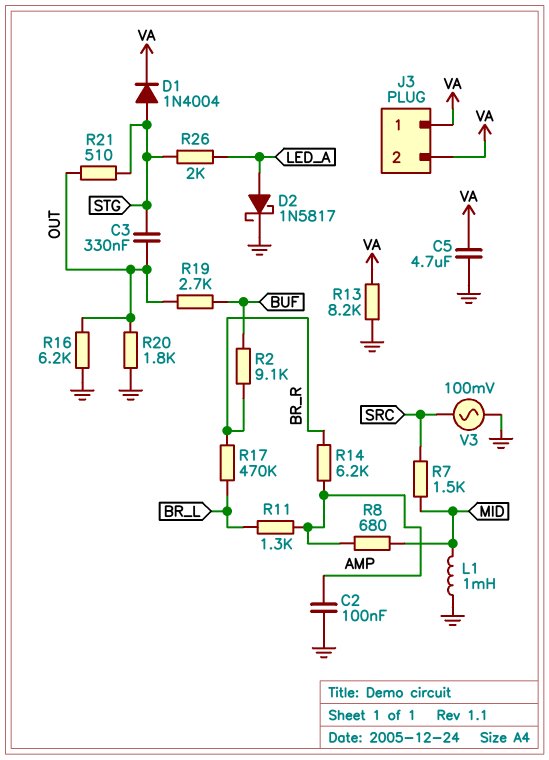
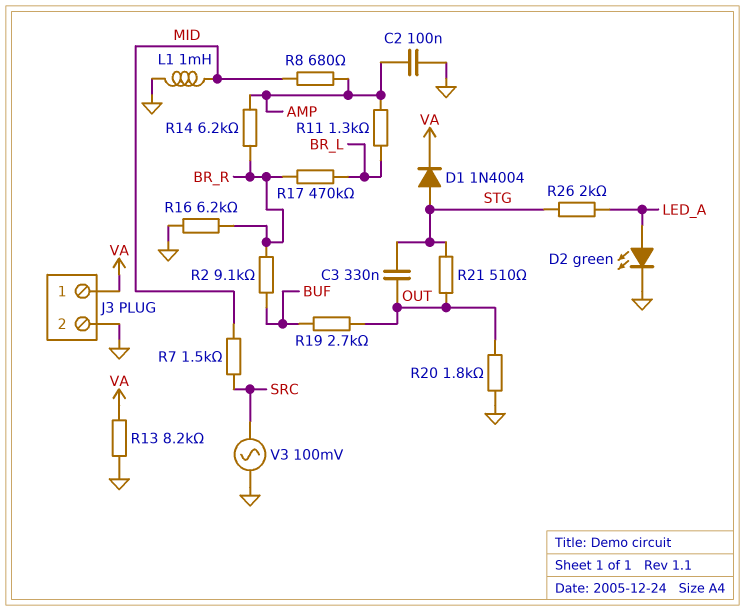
C5: 4.7uF (GND, VA) -> none
D2: schottky 1N5817 (A LED_A, K GND) -> LED green (A LED_A, K GND)
J3 pin 2: VA -> GND
R16: 6.2k (GND, OUT) -> 6.2k (BR_R, GND)

